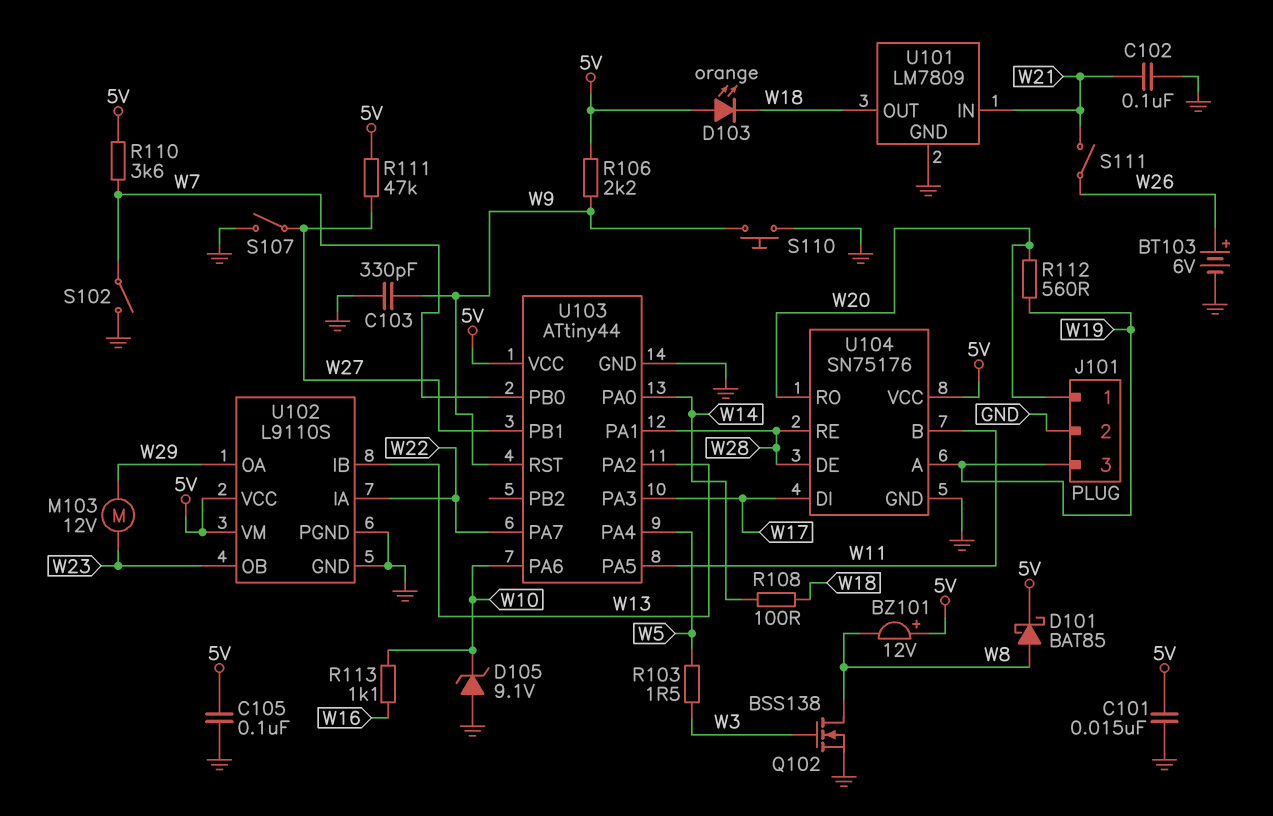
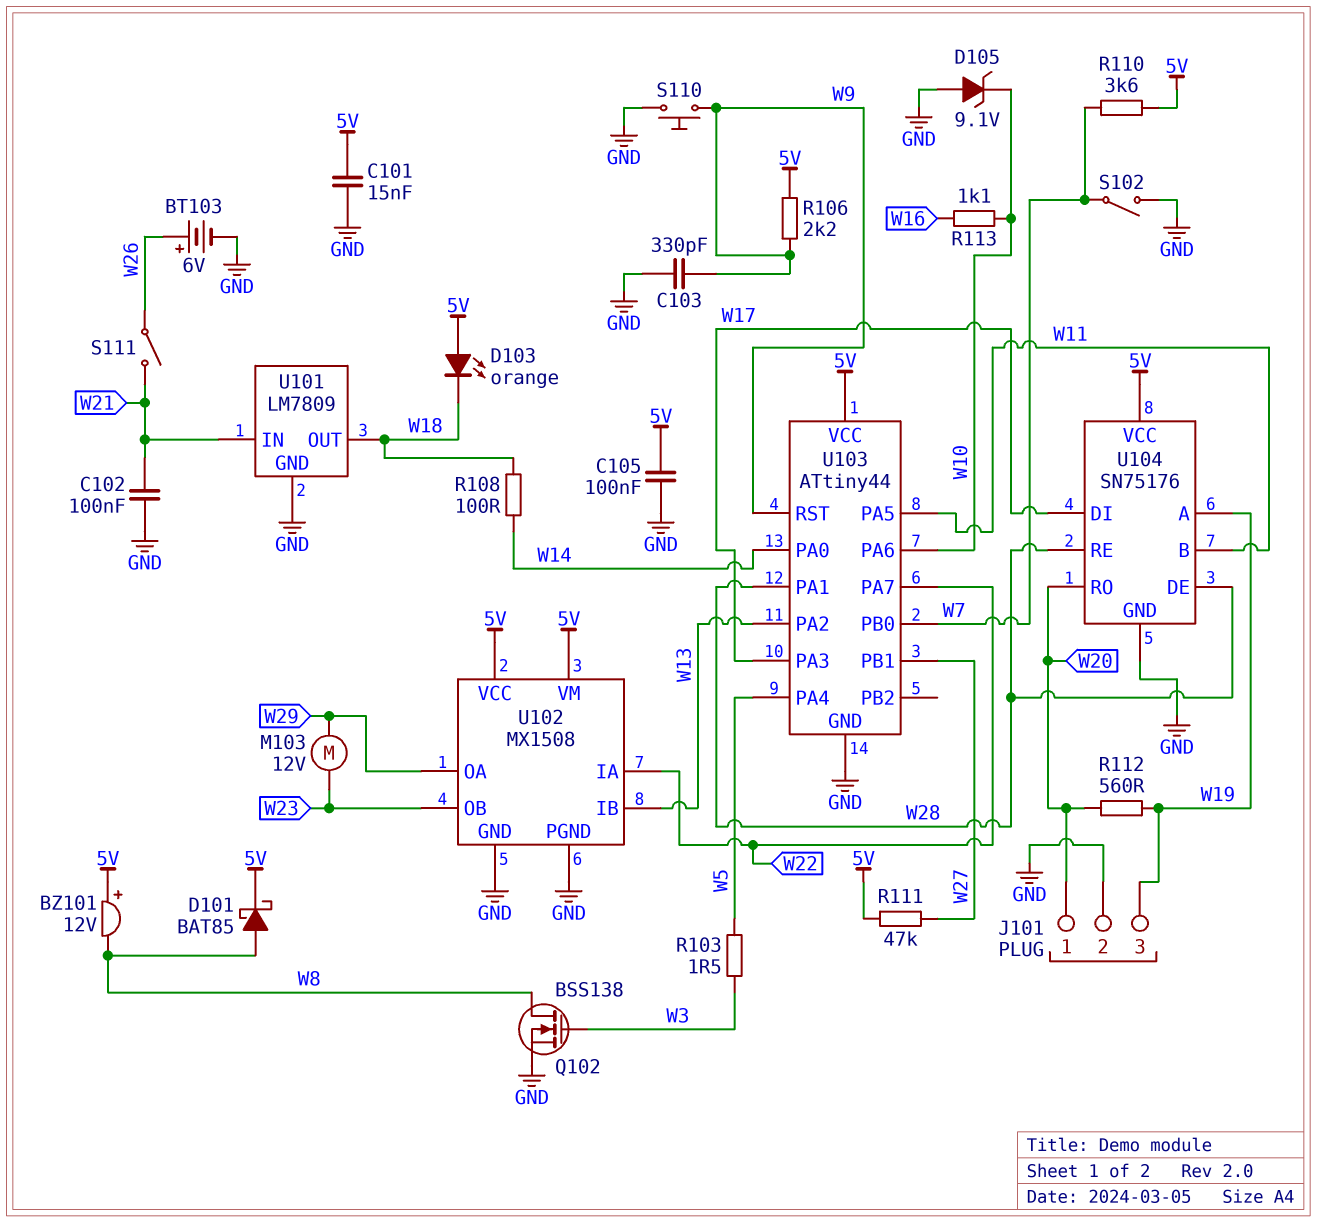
S107: switch (GND, W27) -> none
U102: L9110S -> MX1508

